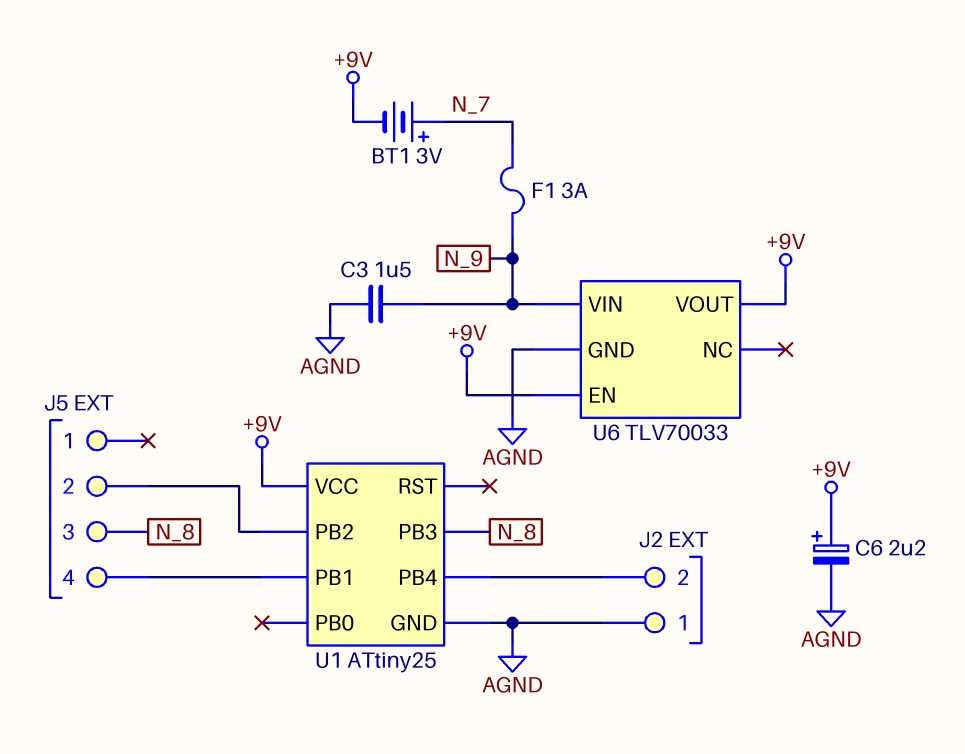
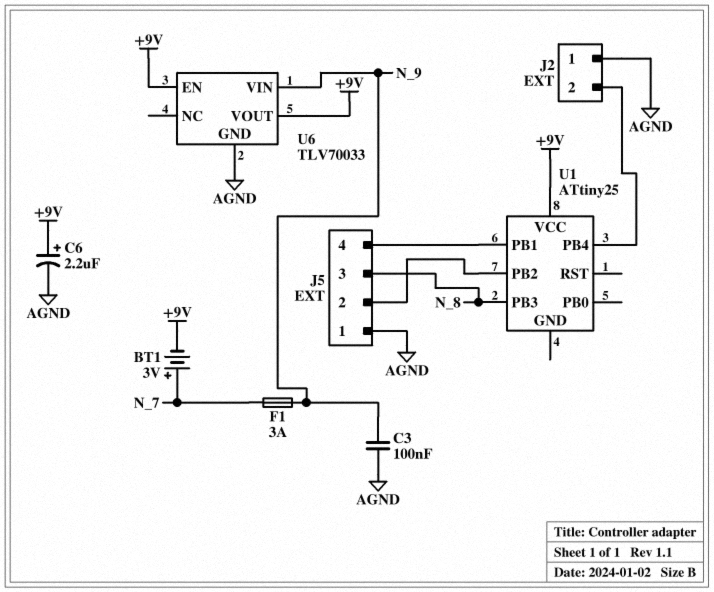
C3: 1.5uF (AGND, N_9) -> 100nF (AGND, N_9)
J5 pin 1: none -> AGND
U1 pin GND: AGND -> none

